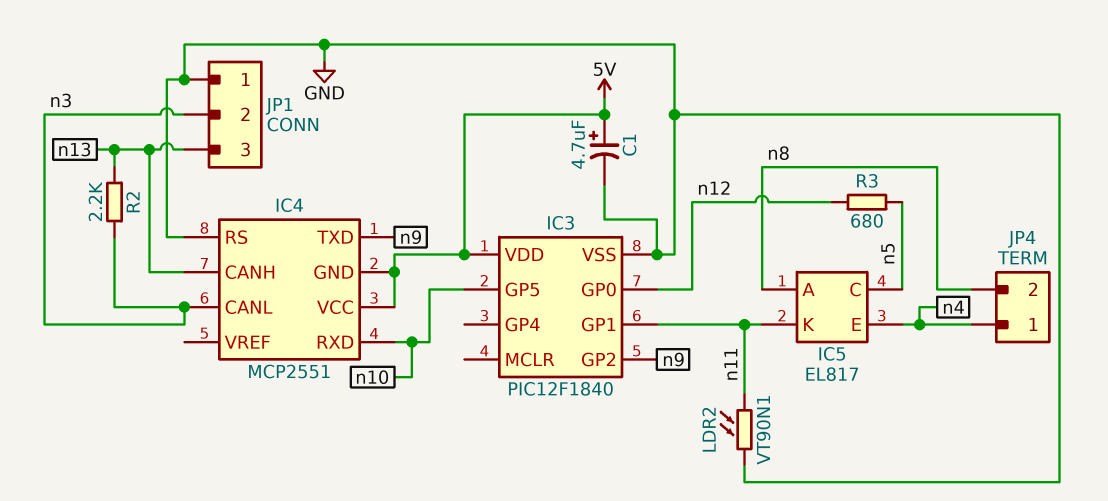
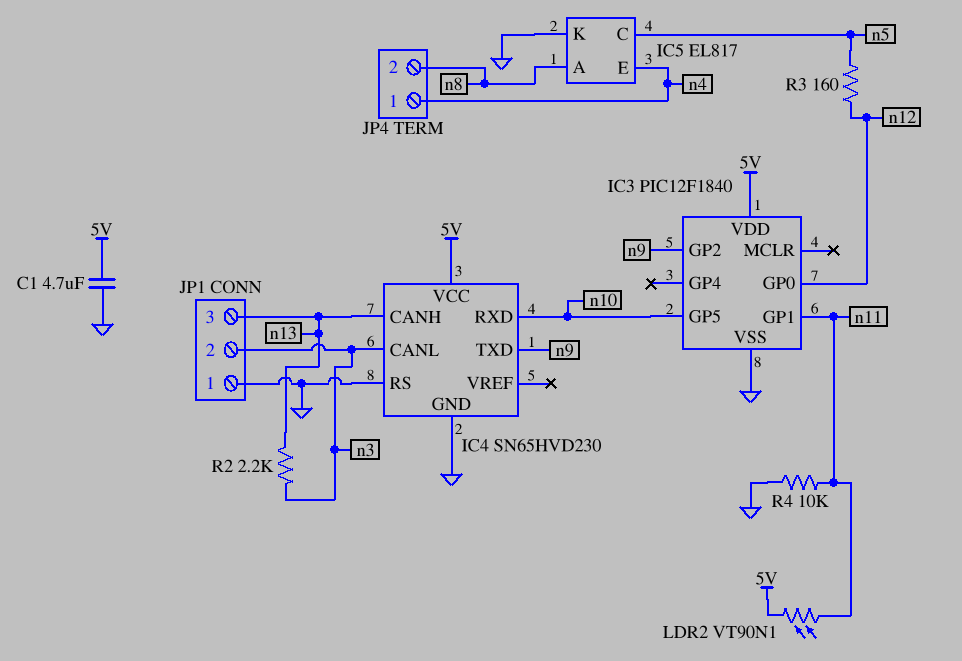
C1: 4.7uF (plus 5V, minus GND) -> 4.7uF (5V, GND)
IC4: MCP2551 -> SN65HVD230
IC4 pin GND: 5V -> GND
IC5 pin K: n11 -> GND
LDR2: VT90N1 (GND, n11) -> VT90N1 (5V, n11)
R3: 680 (n5, n12) -> 160 (n5, n12)
R4: none -> 10k (GND, n11)

